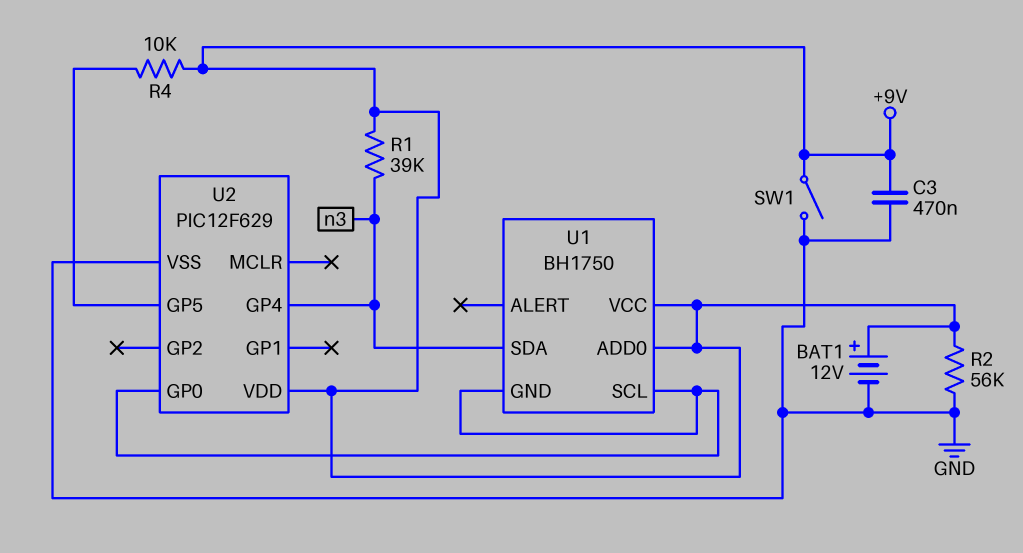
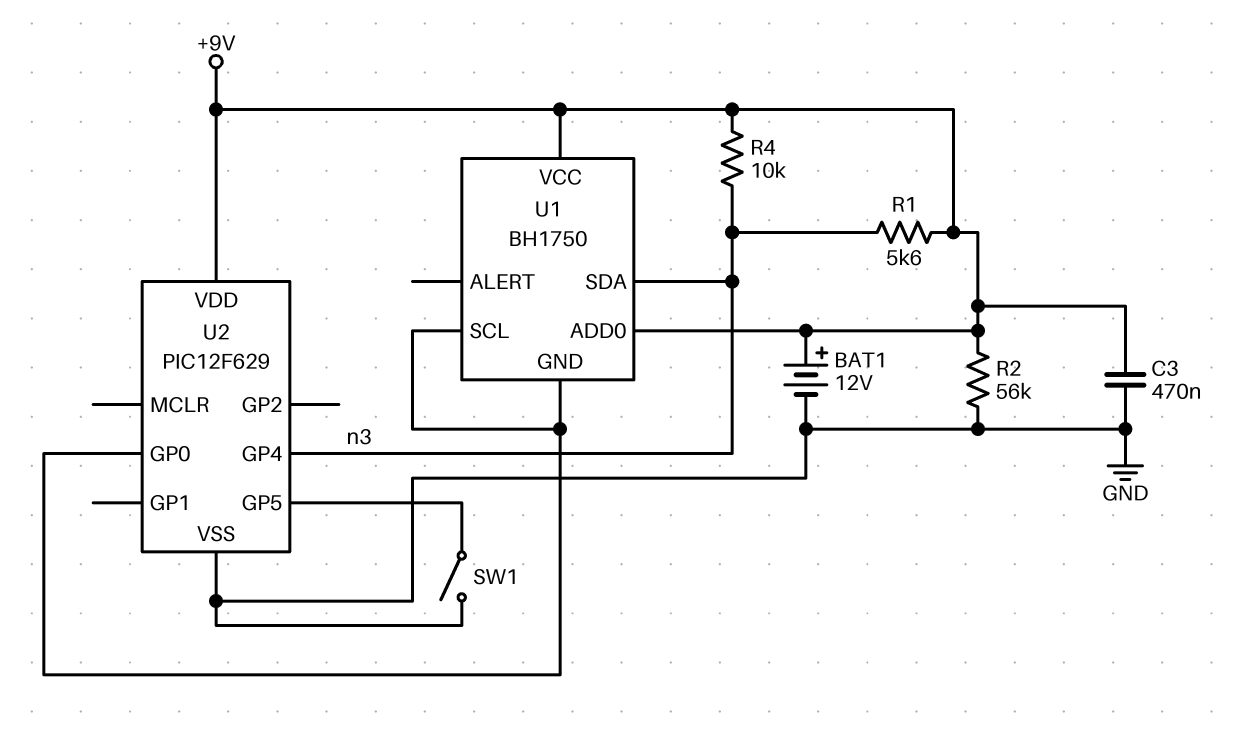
R1: 39k (+9V, n3) -> 5.6k (+9V, n3)
R4: 10k (+9V, U2/GP5) -> 10k (+9V, n3)
SW1: switch (+9V, GND) -> switch (GND, U2/GP5)

